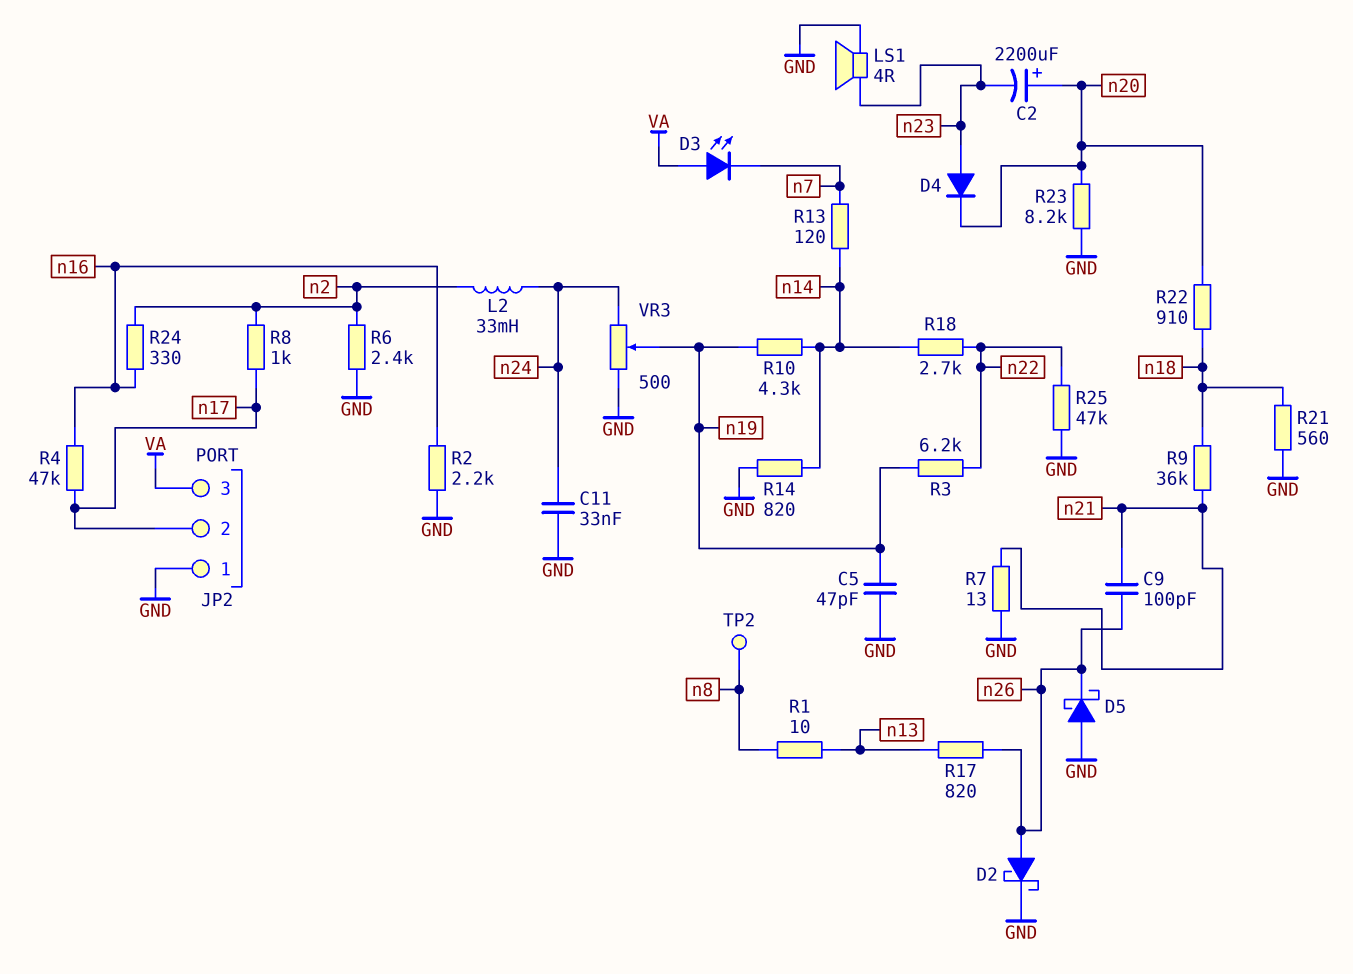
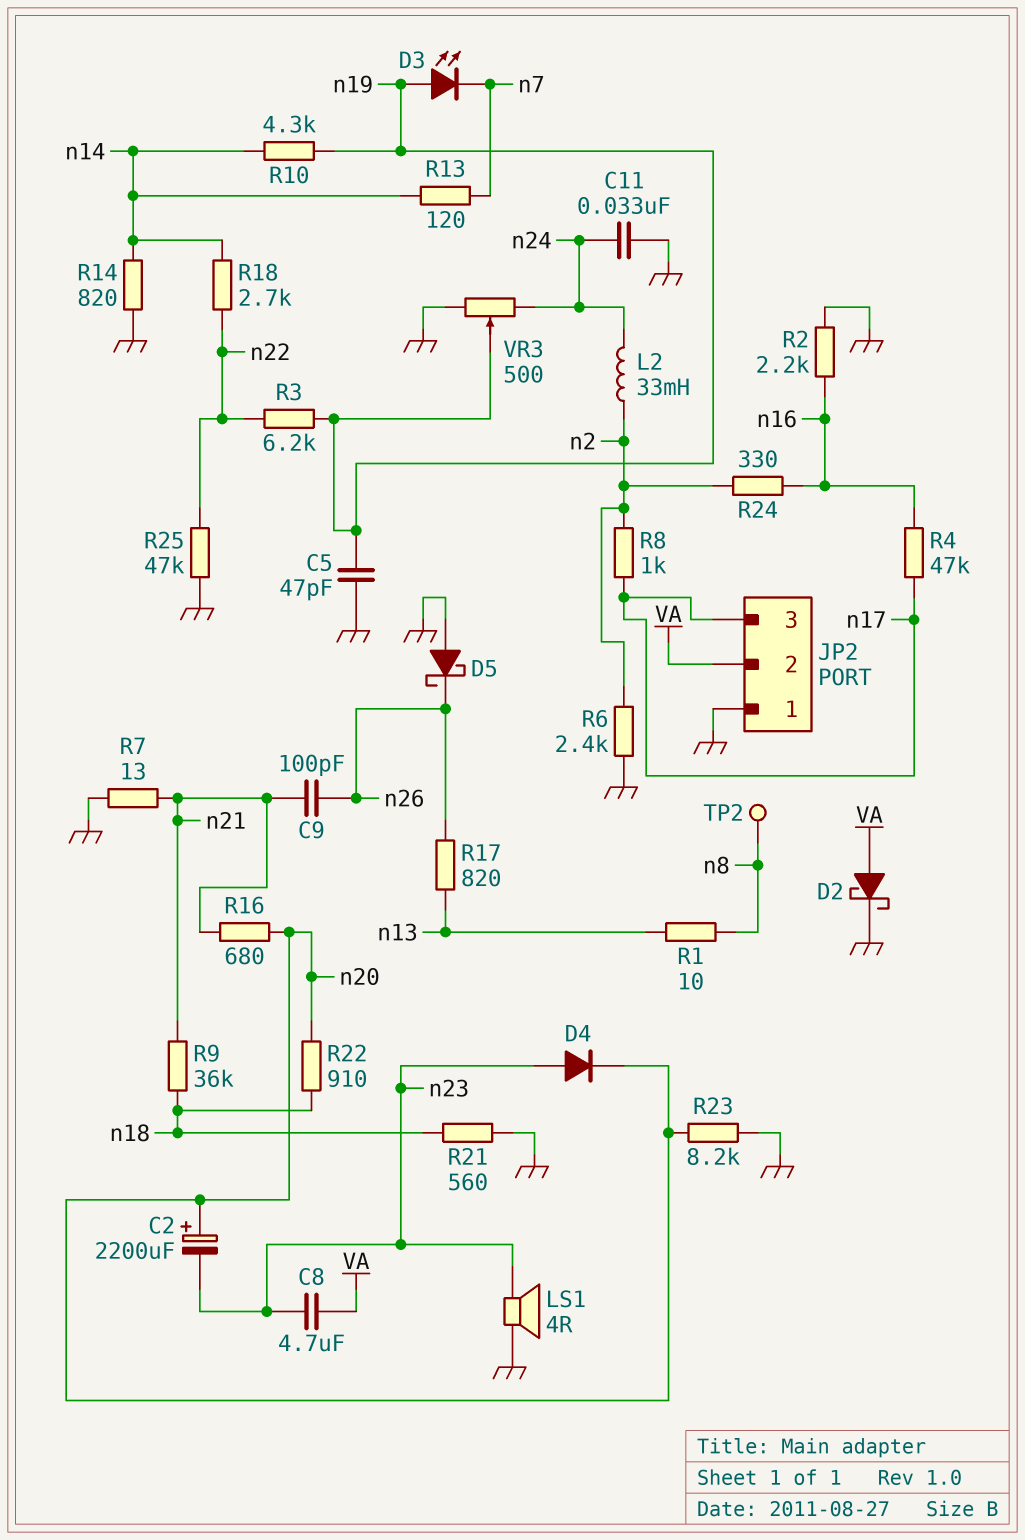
C8: none -> 4.7uF (VA, n23)
D2: schottky (A n26, K GND) -> schottky (A VA, K GND)
D3: LED (A VA, K n7) -> LED (A n19, K n7)
JP2 pin 2: n17 -> VA
JP2 pin 3: VA -> n17
R16: none -> 680 (n20, n21)

